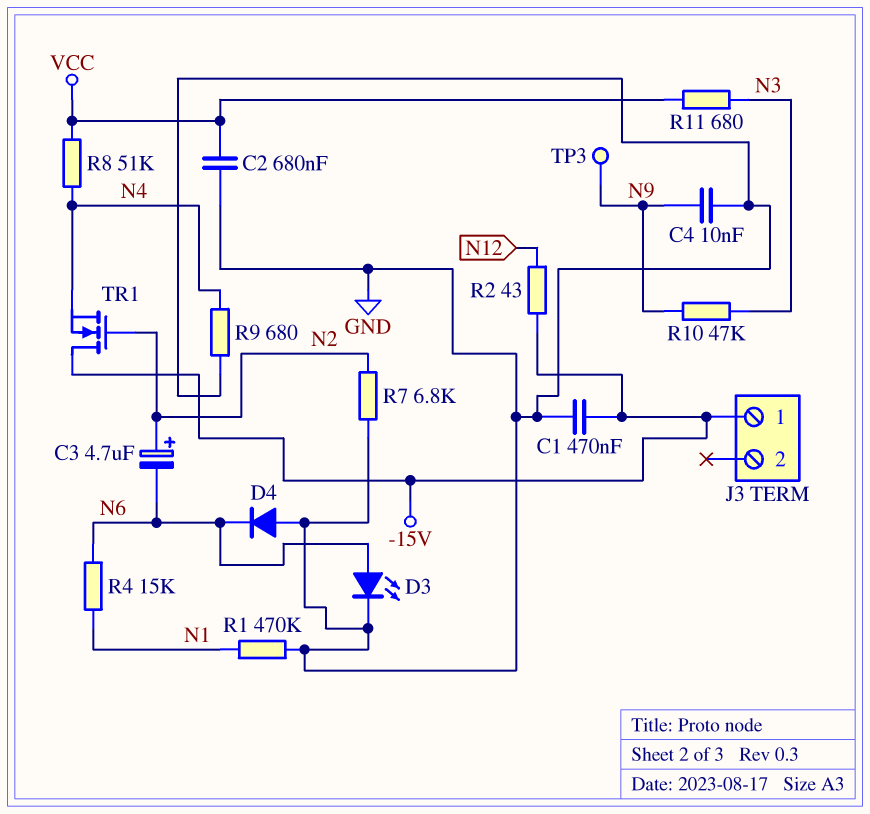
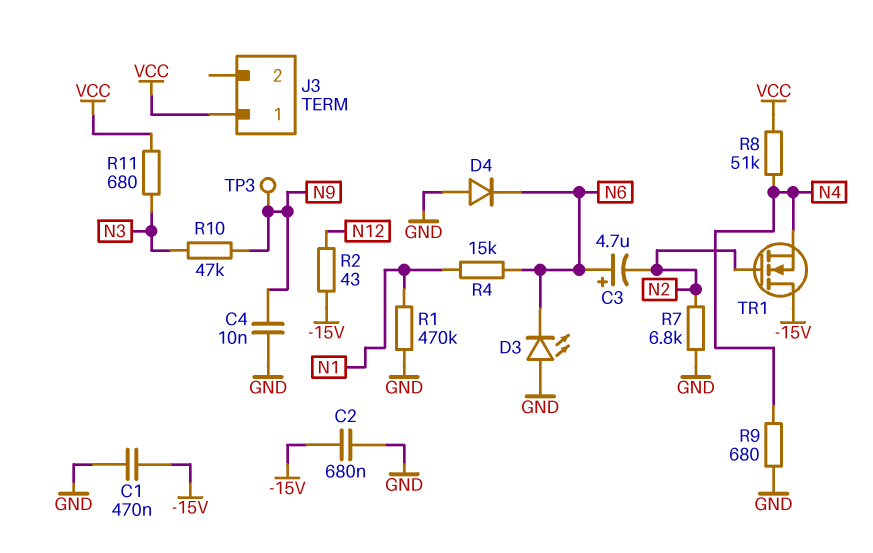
C2: 680nF (GND, VCC) -> 680nF (-15V, GND)
C3: 4.7uF (plus N2, minus N6) -> 4.7uF (plus N6, minus N2)
D3: LED (A N6, K GND) -> LED (A GND, K N6)
J3 pin 1: -15V -> VCC

